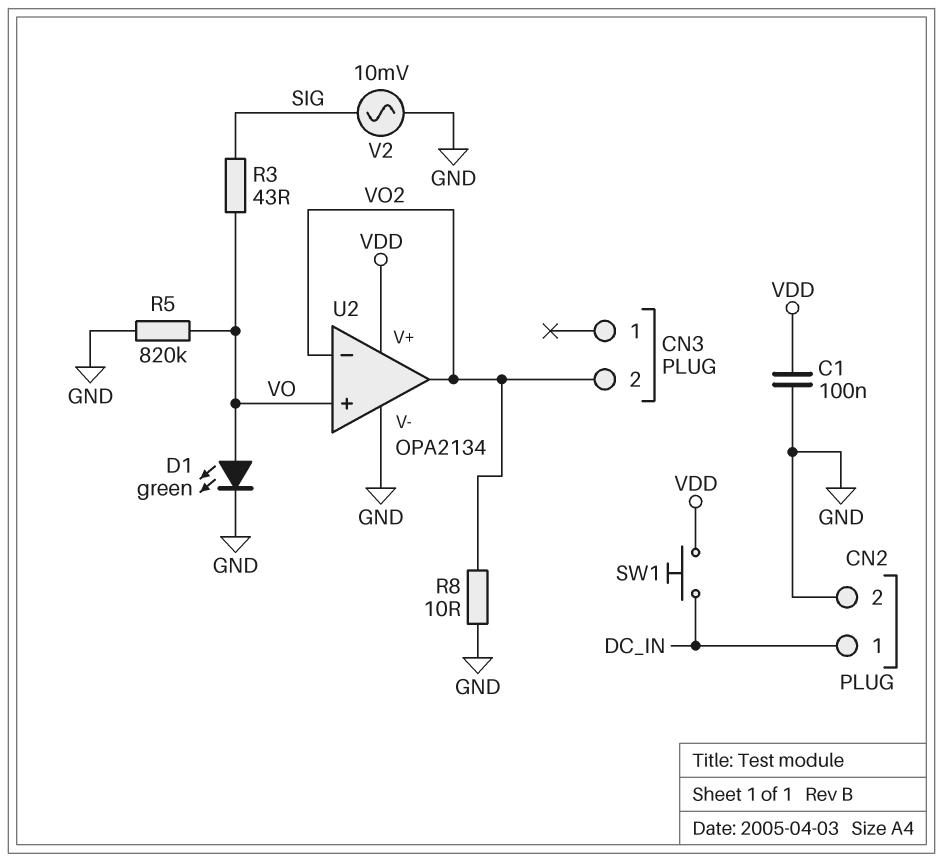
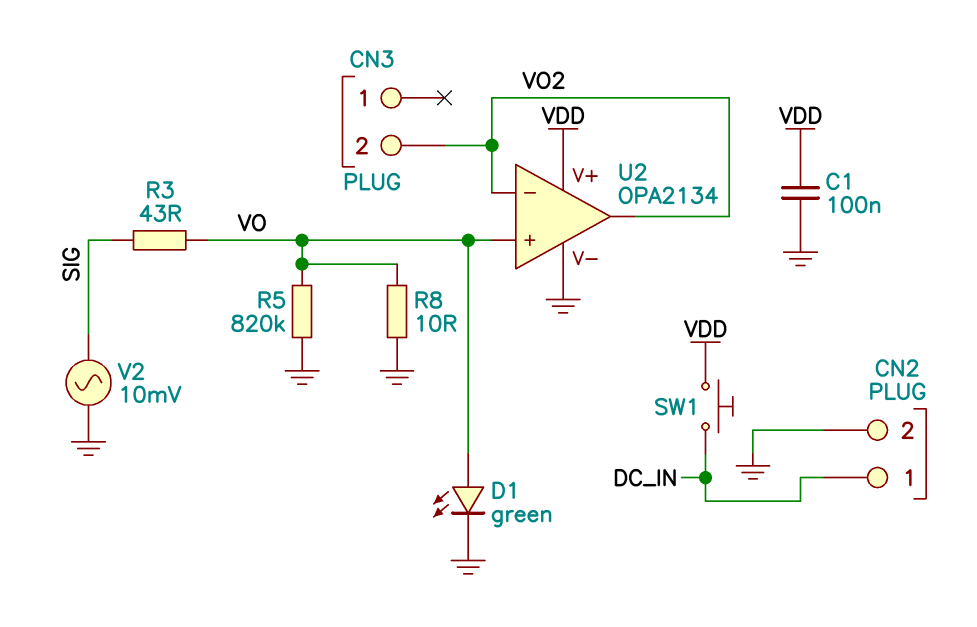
R8: 10 (GND, VO2) -> 10 (GND, VO)

